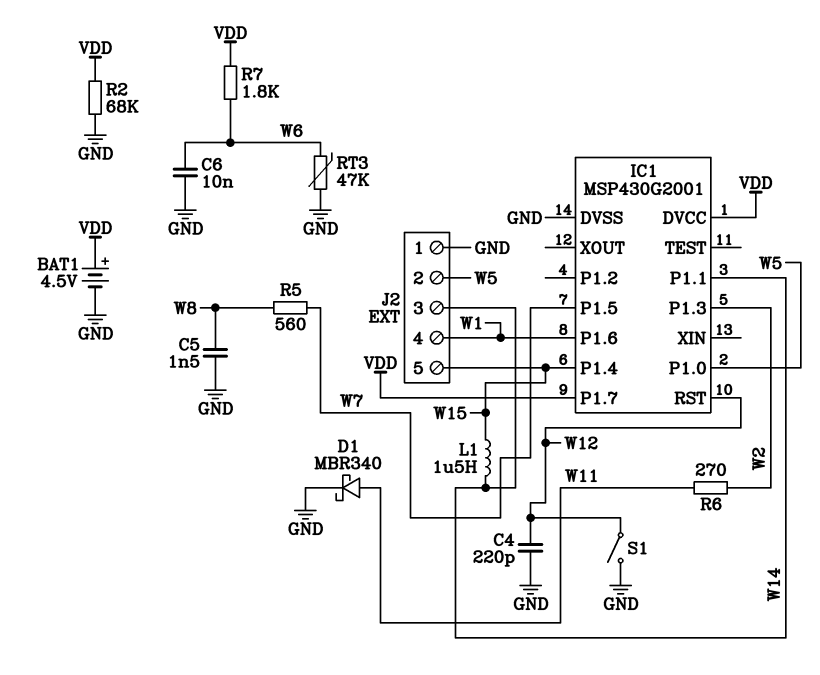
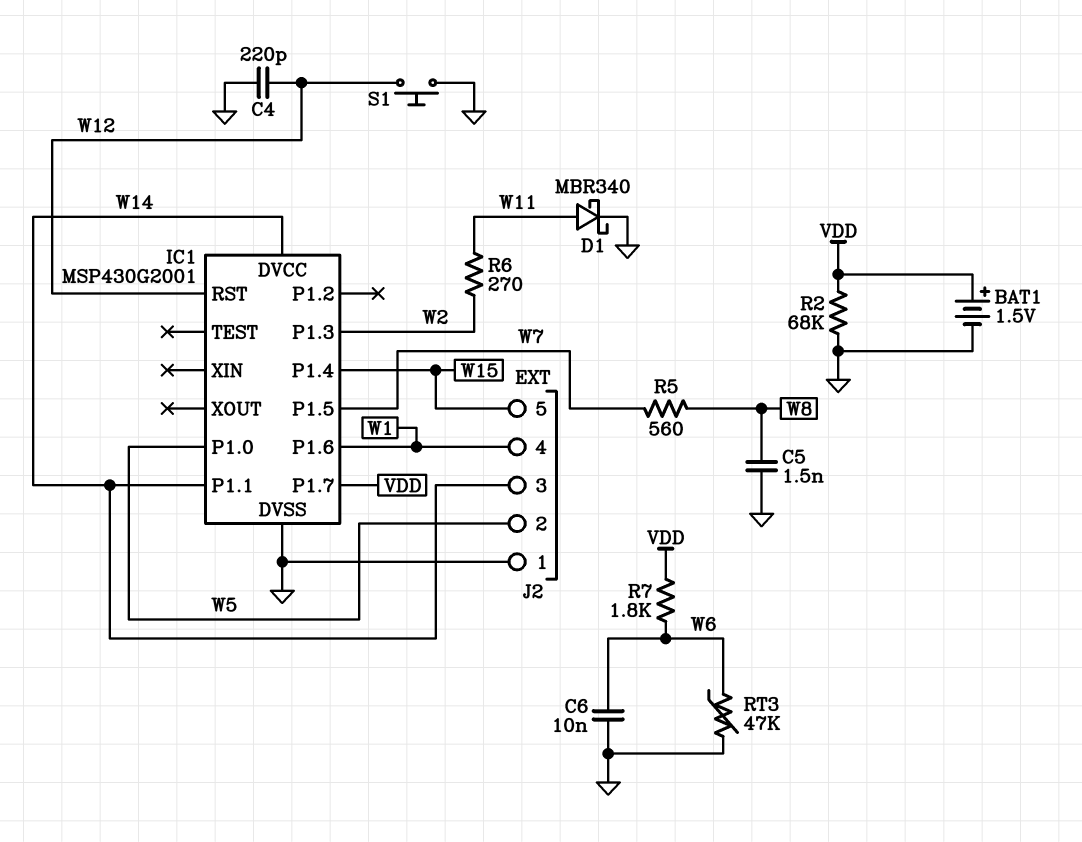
BAT1: 4.5V (plus VDD, minus GND) -> 1.5V (plus VDD, minus GND)
IC1 pin DVCC: VDD -> W14
L1: 1.5uH (W14, W15) -> none
S1: switch (GND, W12) -> button (GND, W12)

